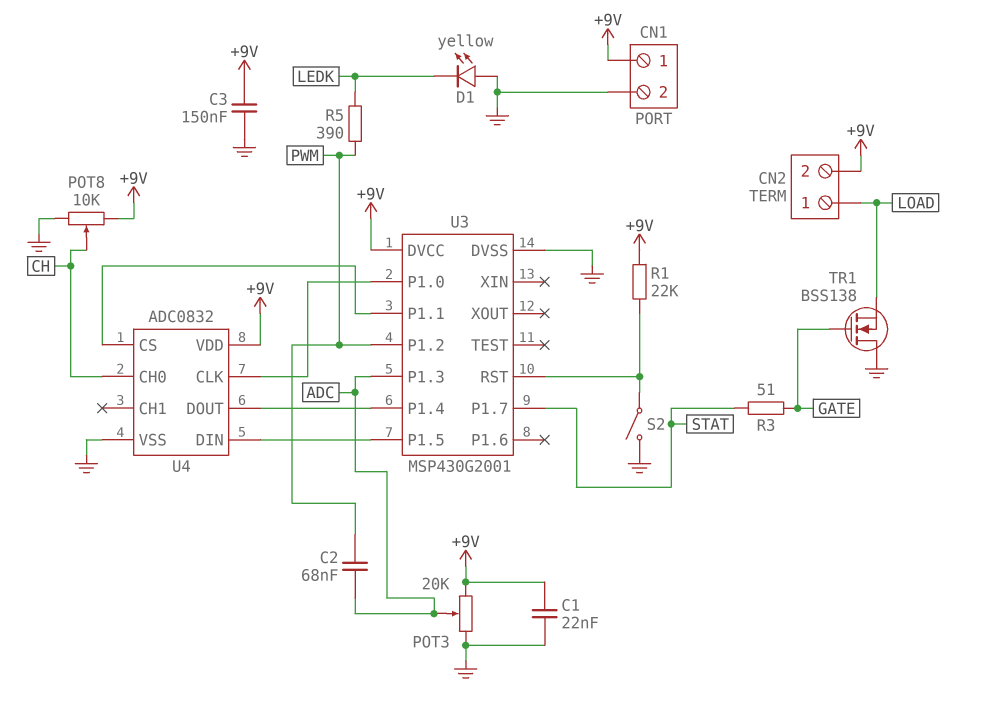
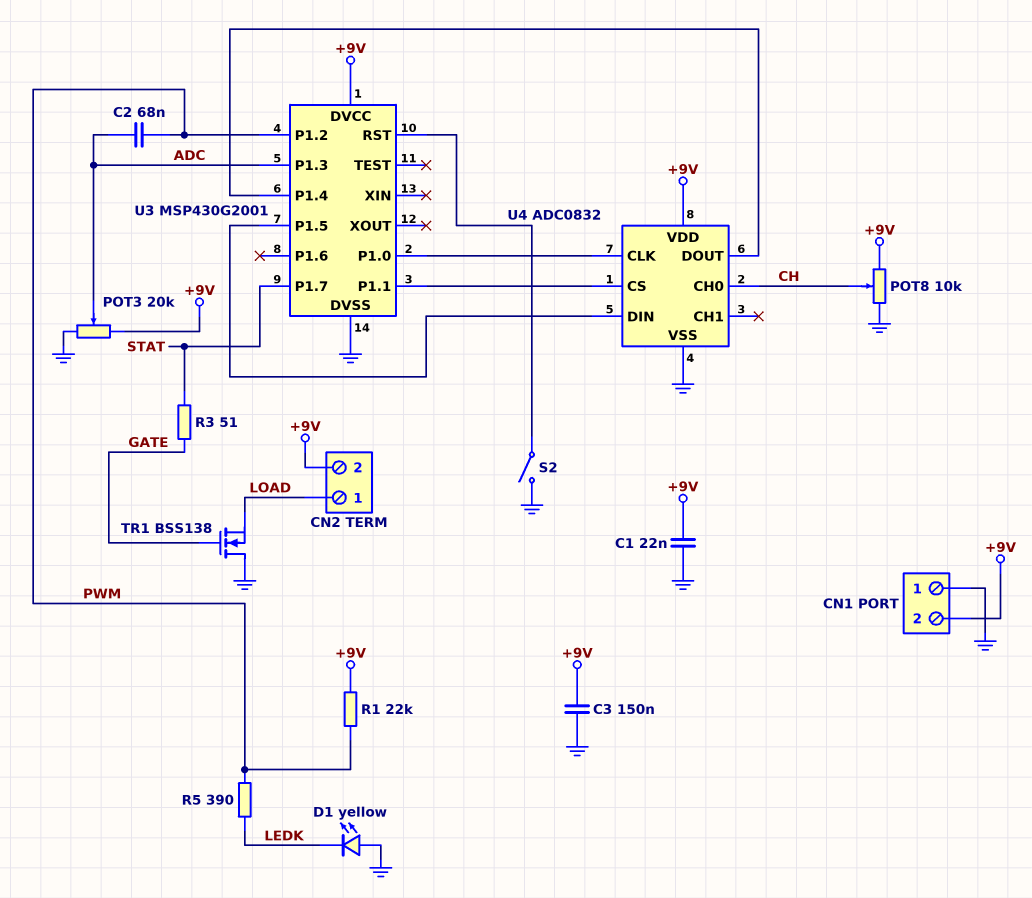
CN1 pin 1: +9V -> GND
CN1 pin 2: GND -> +9V
R1: 22k (+9V, U3/RST) -> 22k (+9V, PWM)

